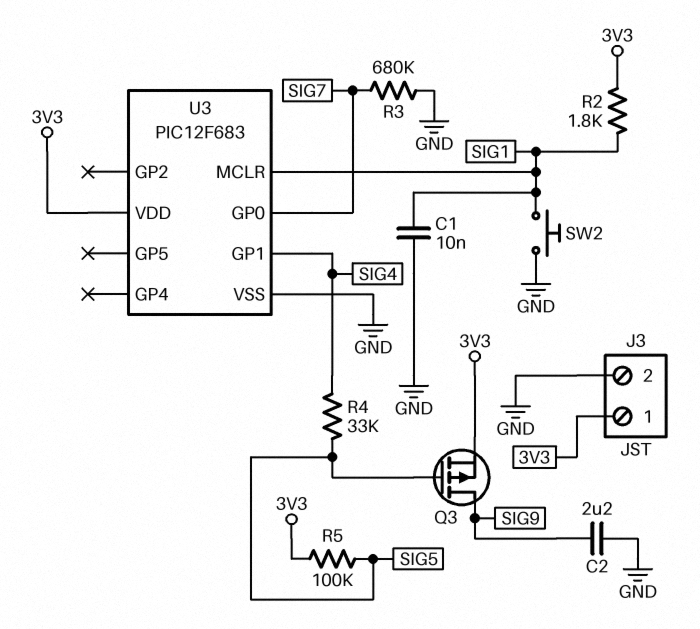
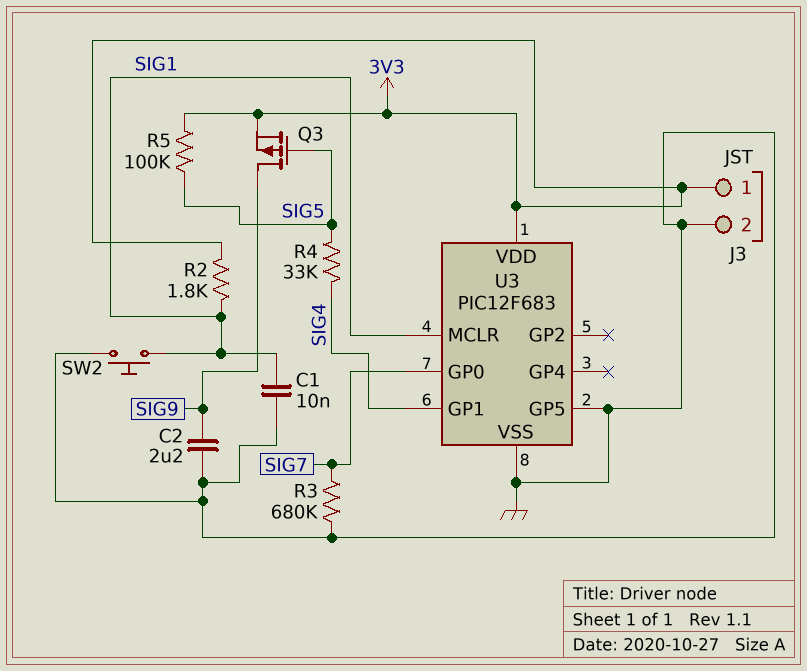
U3 pin GP5: none -> GND

